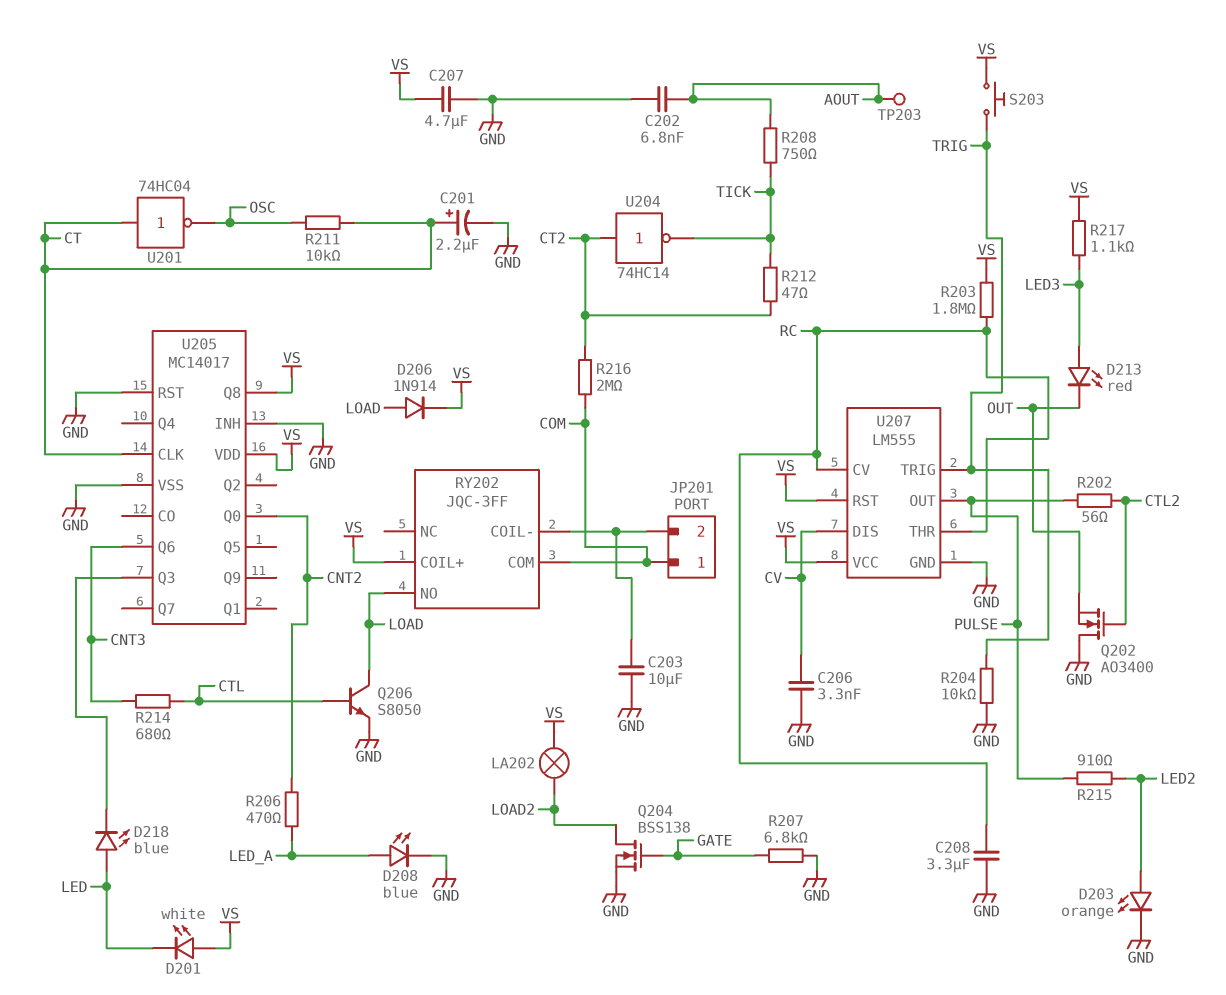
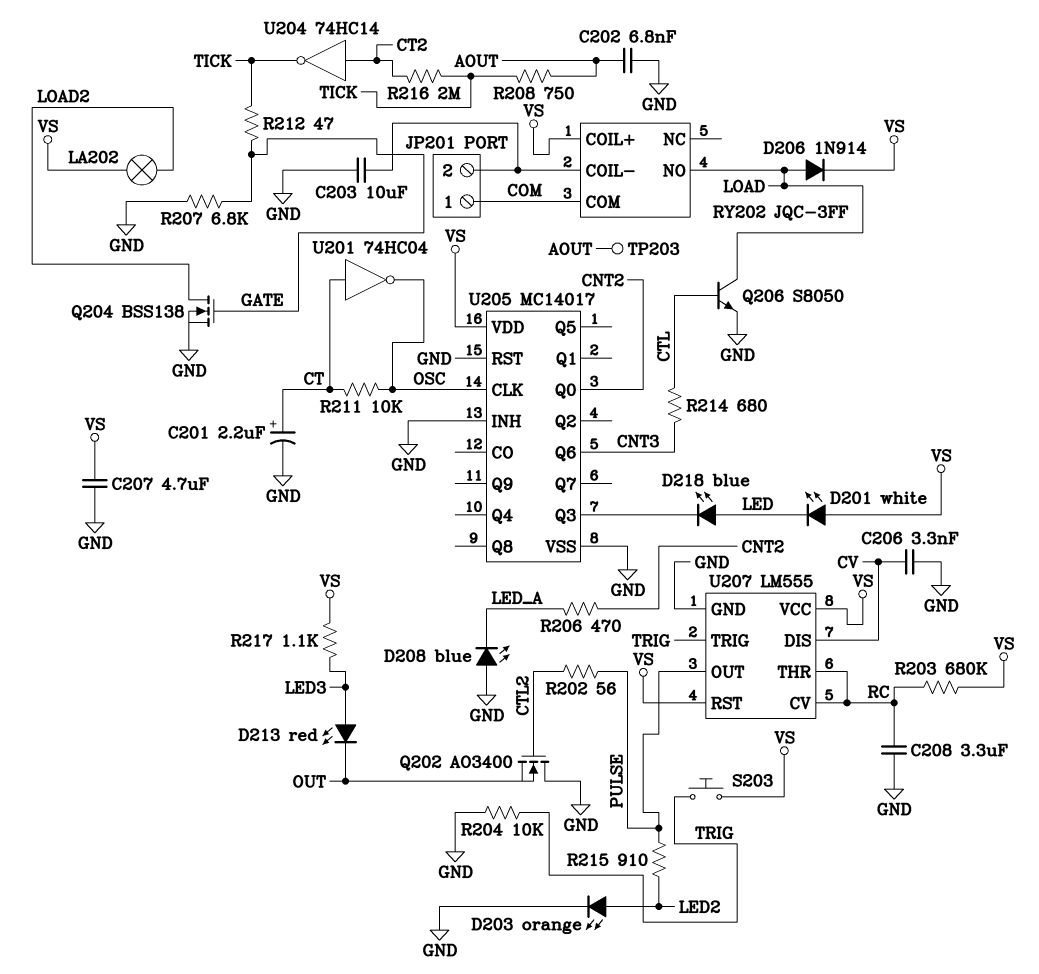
D208: LED blue (A LED_A, K GND) -> LED blue (A GND, K LED_A)
R203: 1.8M (RC, VS) -> 680k (RC, VS)
R212: 47 (CT2, TICK) -> 47 (GATE, TICK)
R216: 2M (COM, CT2) -> 2M (CT2, TICK)
U205 pin CLK: CT -> OSC
U205 pin Q8: VS -> none

